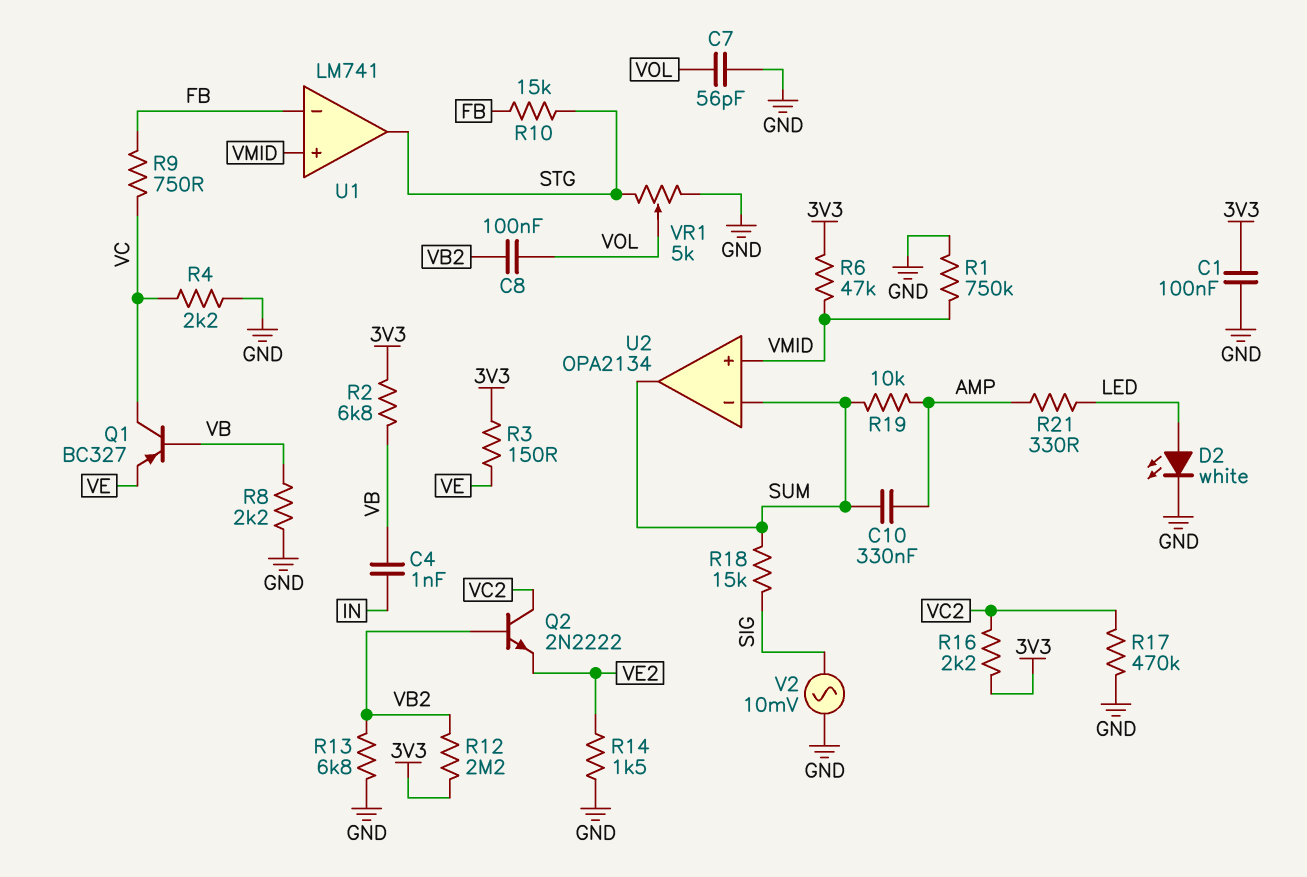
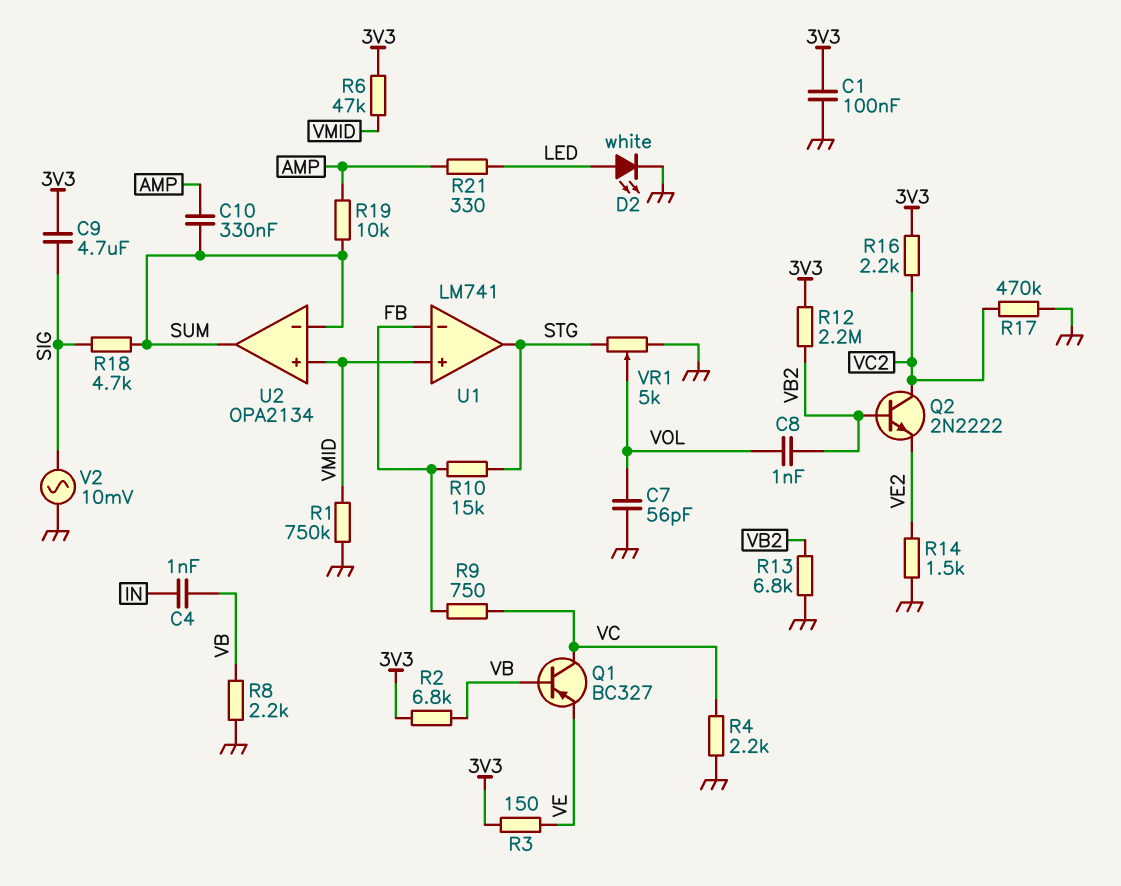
C8: 100nF (VB2, VOL) -> 1nF (VB2, VOL)
C9: none -> 4.7uF (3V3, SIG)
R18: 15k (SIG, SUM) -> 4.7k (SIG, SUM)

